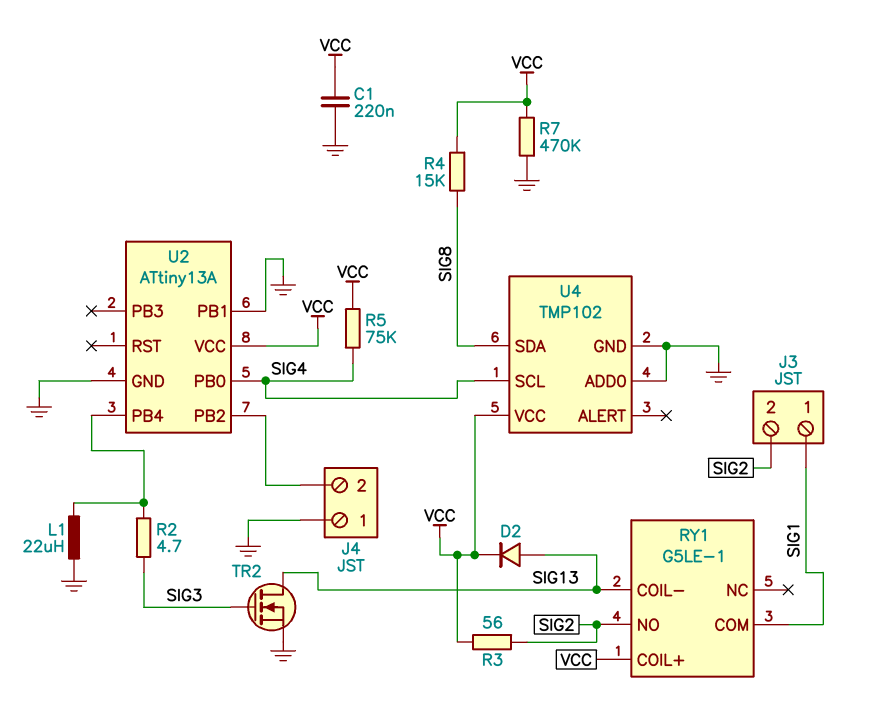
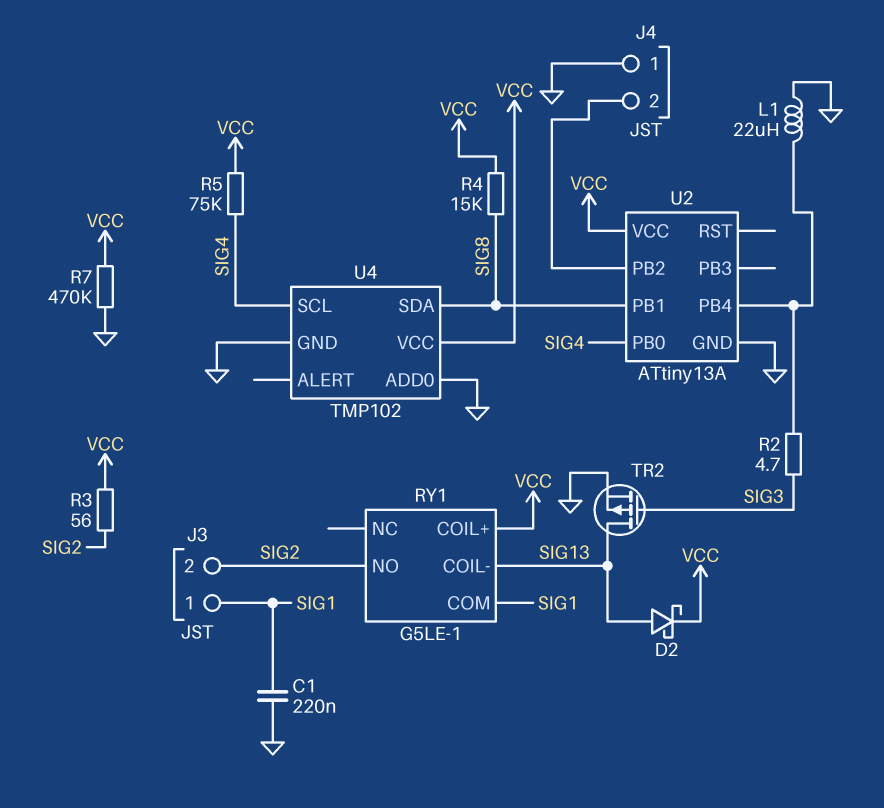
C1: 220nF (GND, VCC) -> 220nF (GND, SIG1)
D2: diode (A SIG13, K VCC) -> schottky (A SIG13, K VCC)
TR2: NMOS (G SIG3, D SIG13, S GND) -> PMOS (G SIG3, D SIG13, S GND)
U2 pin PB1: GND -> SIG8

